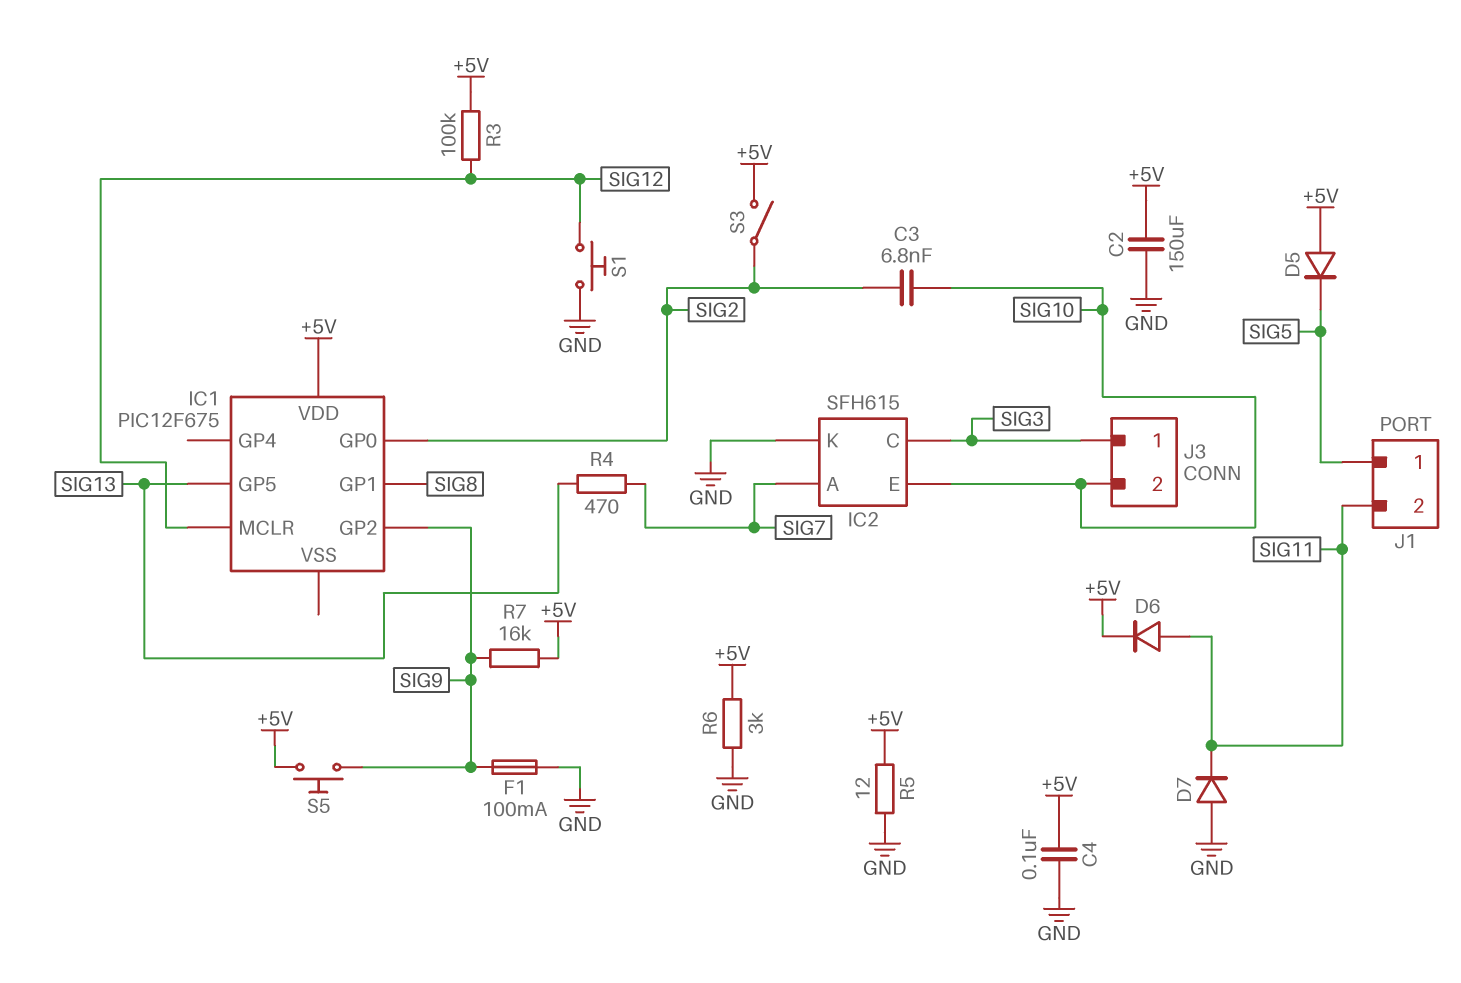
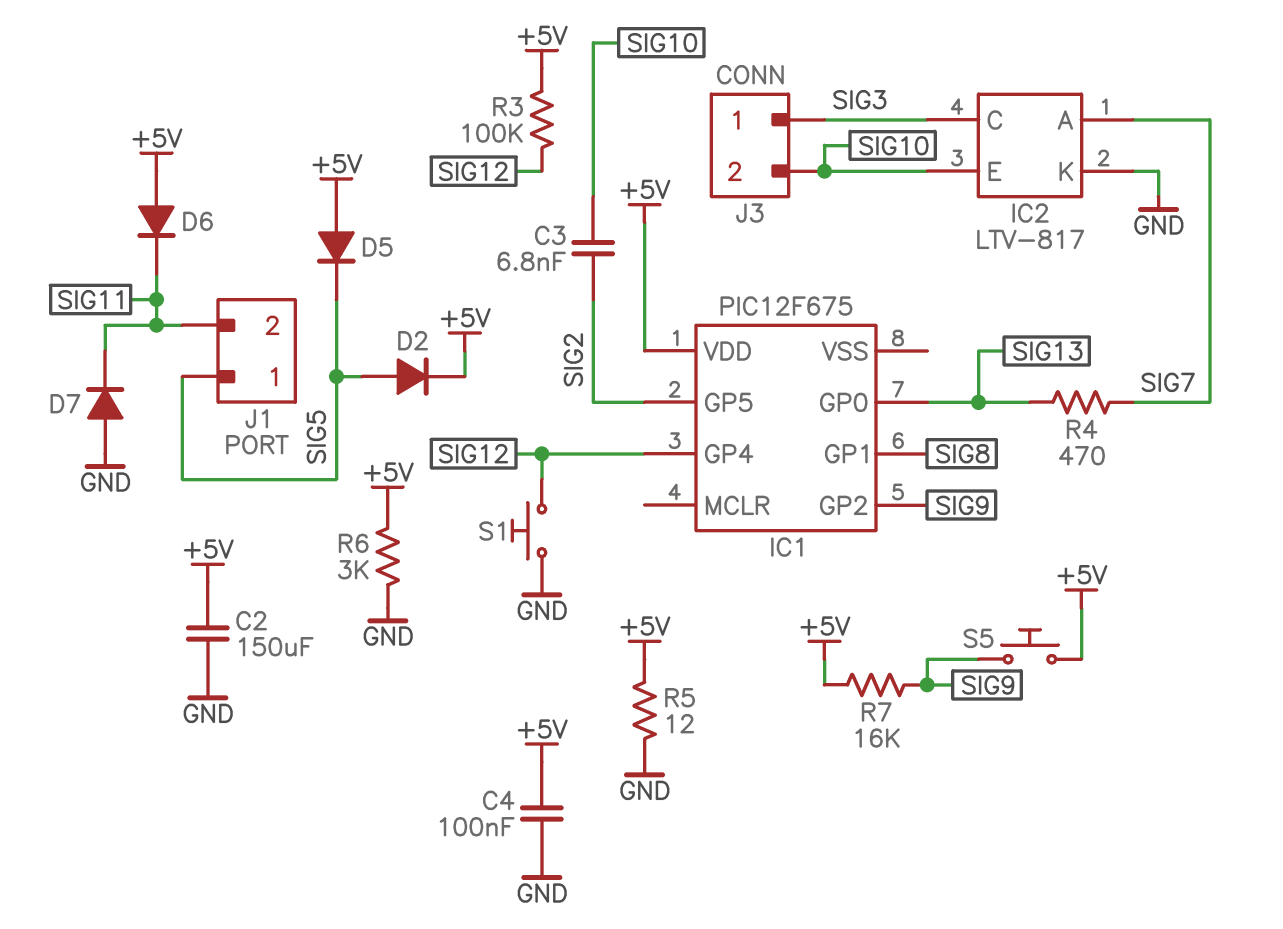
D2: none -> diode (A SIG5, K +5V)
D6: diode (A SIG11, K +5V) -> diode (A +5V, K SIG11)
F1: 100mA (GND, SIG9) -> none
IC1 pin GP0: SIG2 -> SIG13
IC1 pin GP4: none -> SIG12
IC1 pin GP5: SIG13 -> SIG2
IC1 pin MCLR: SIG12 -> none
IC2: SFH615 -> LTV-817
S3: switch (+5V, SIG2) -> none

